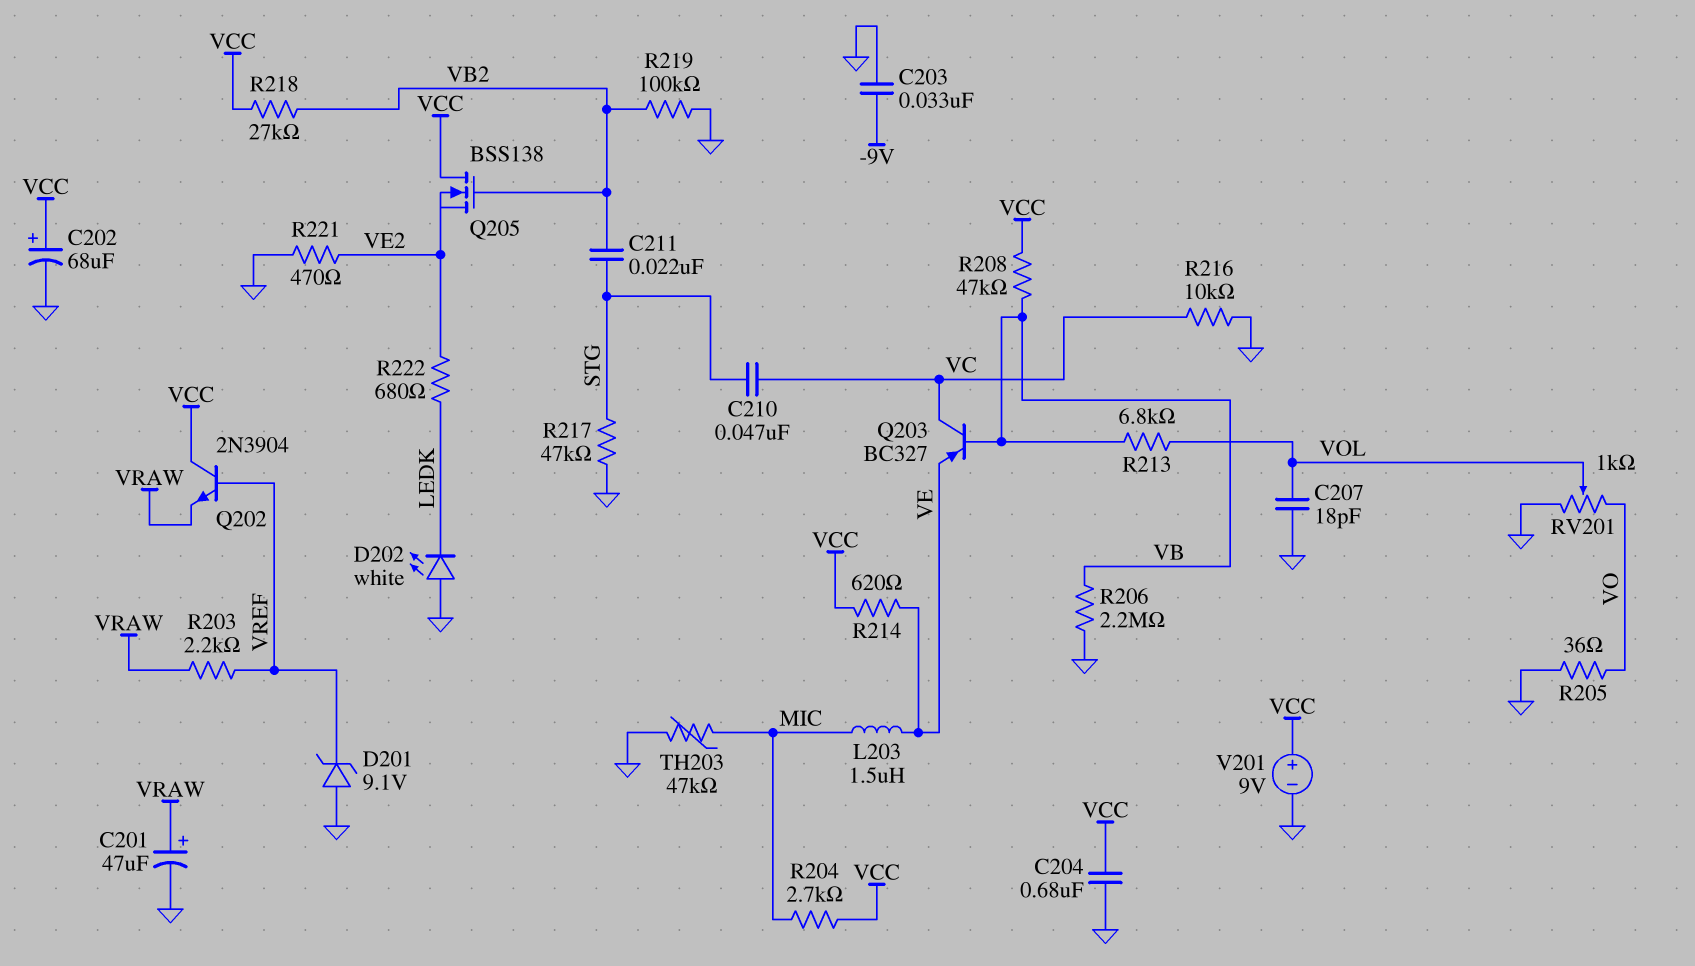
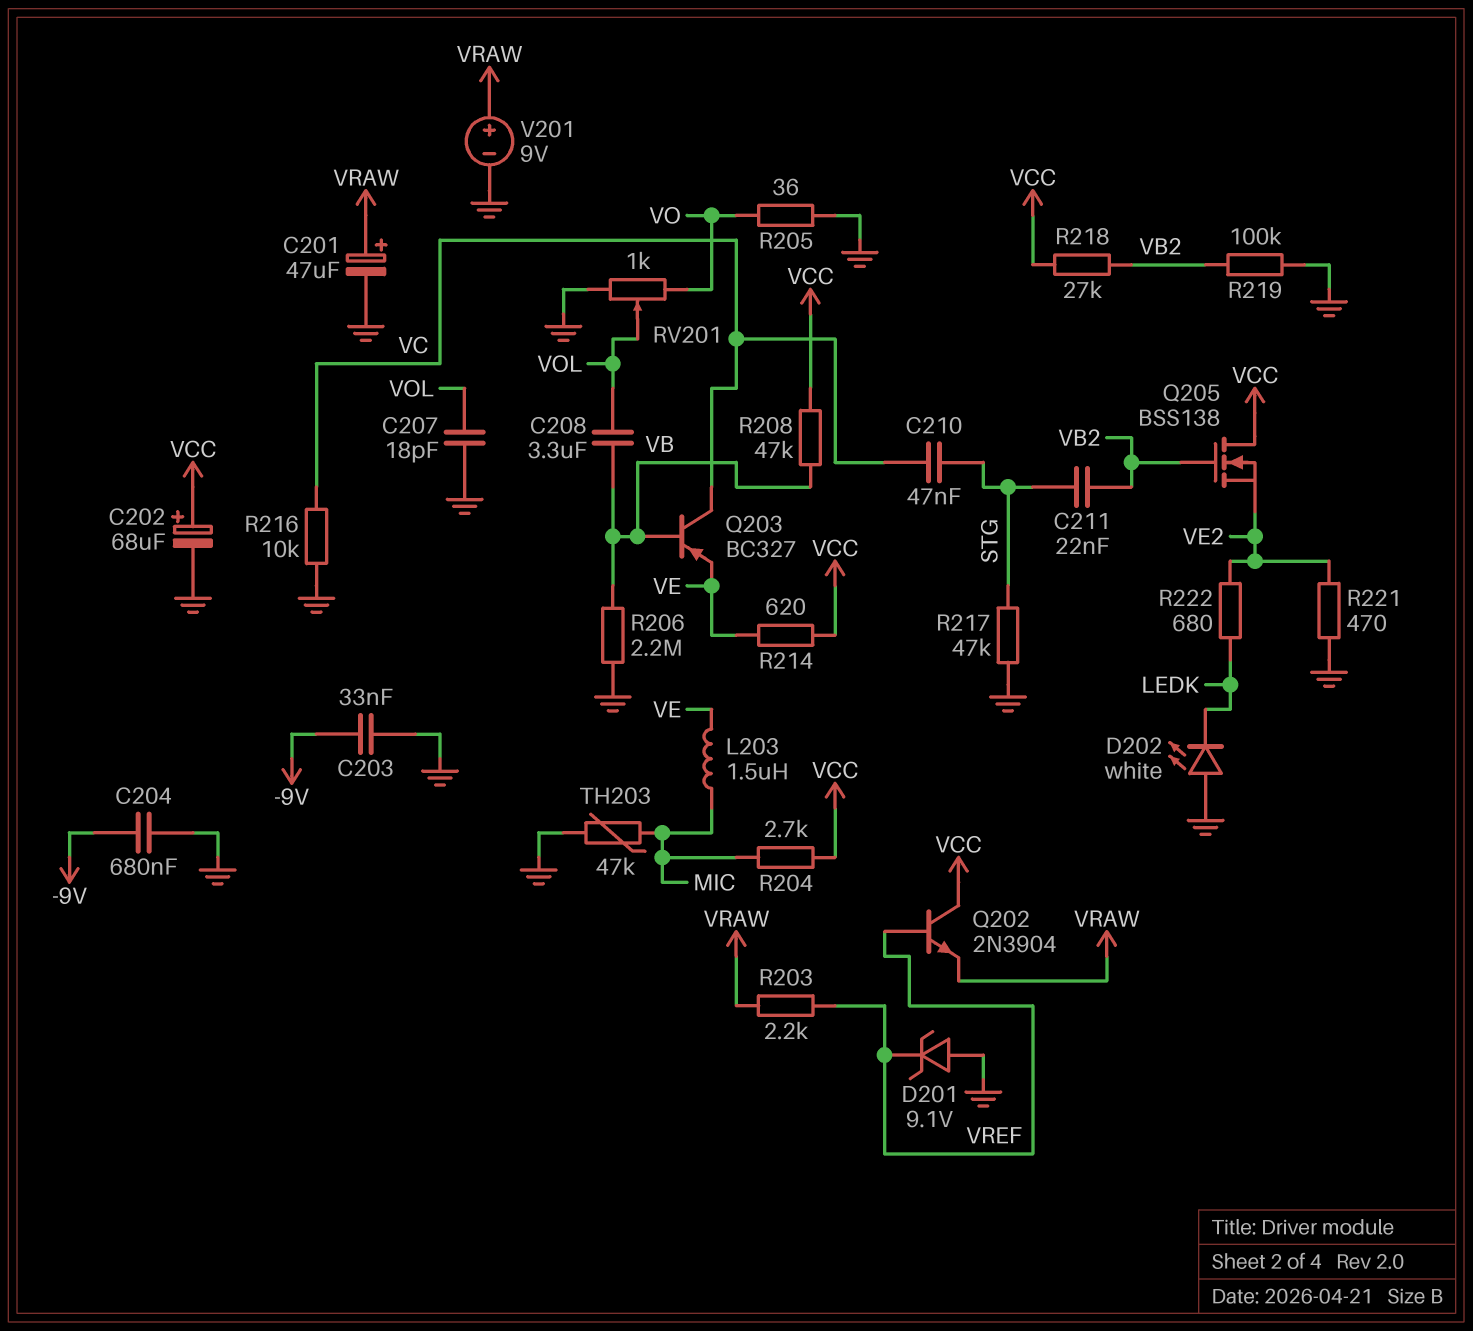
C204: 680nF (GND, VCC) -> 680nF (-9V, GND)
C208: none -> 3.3uF (VB, VOL)
R213: 6.8k (VB, VOL) -> none
V201: 9V (plus VCC, minus GND) -> 9V (plus VRAW, minus GND)

